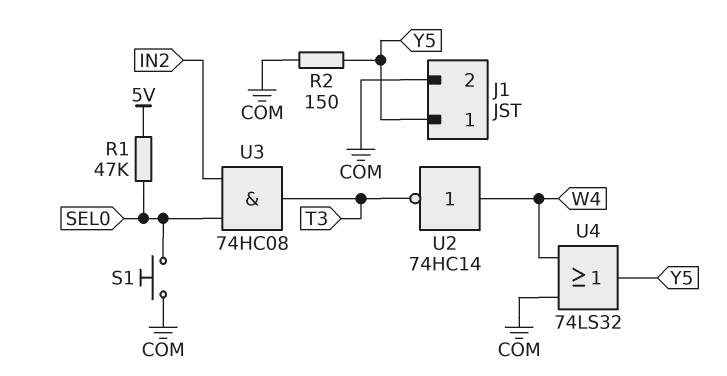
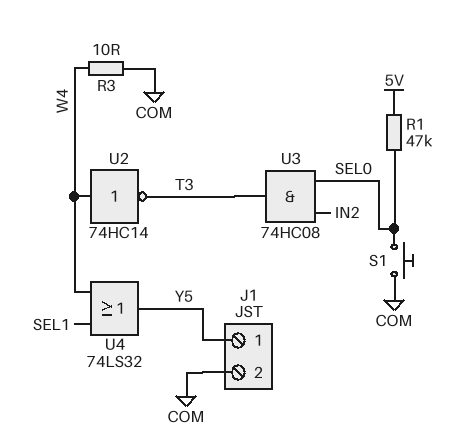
R2: 150 (COM, Y5) -> none
R3: none -> 10 (COM, W4)
U4: OR 74LS32 (in COM, in W4, out Y5) -> OR 74LS32 (in SEL1, in W4, out Y5)

